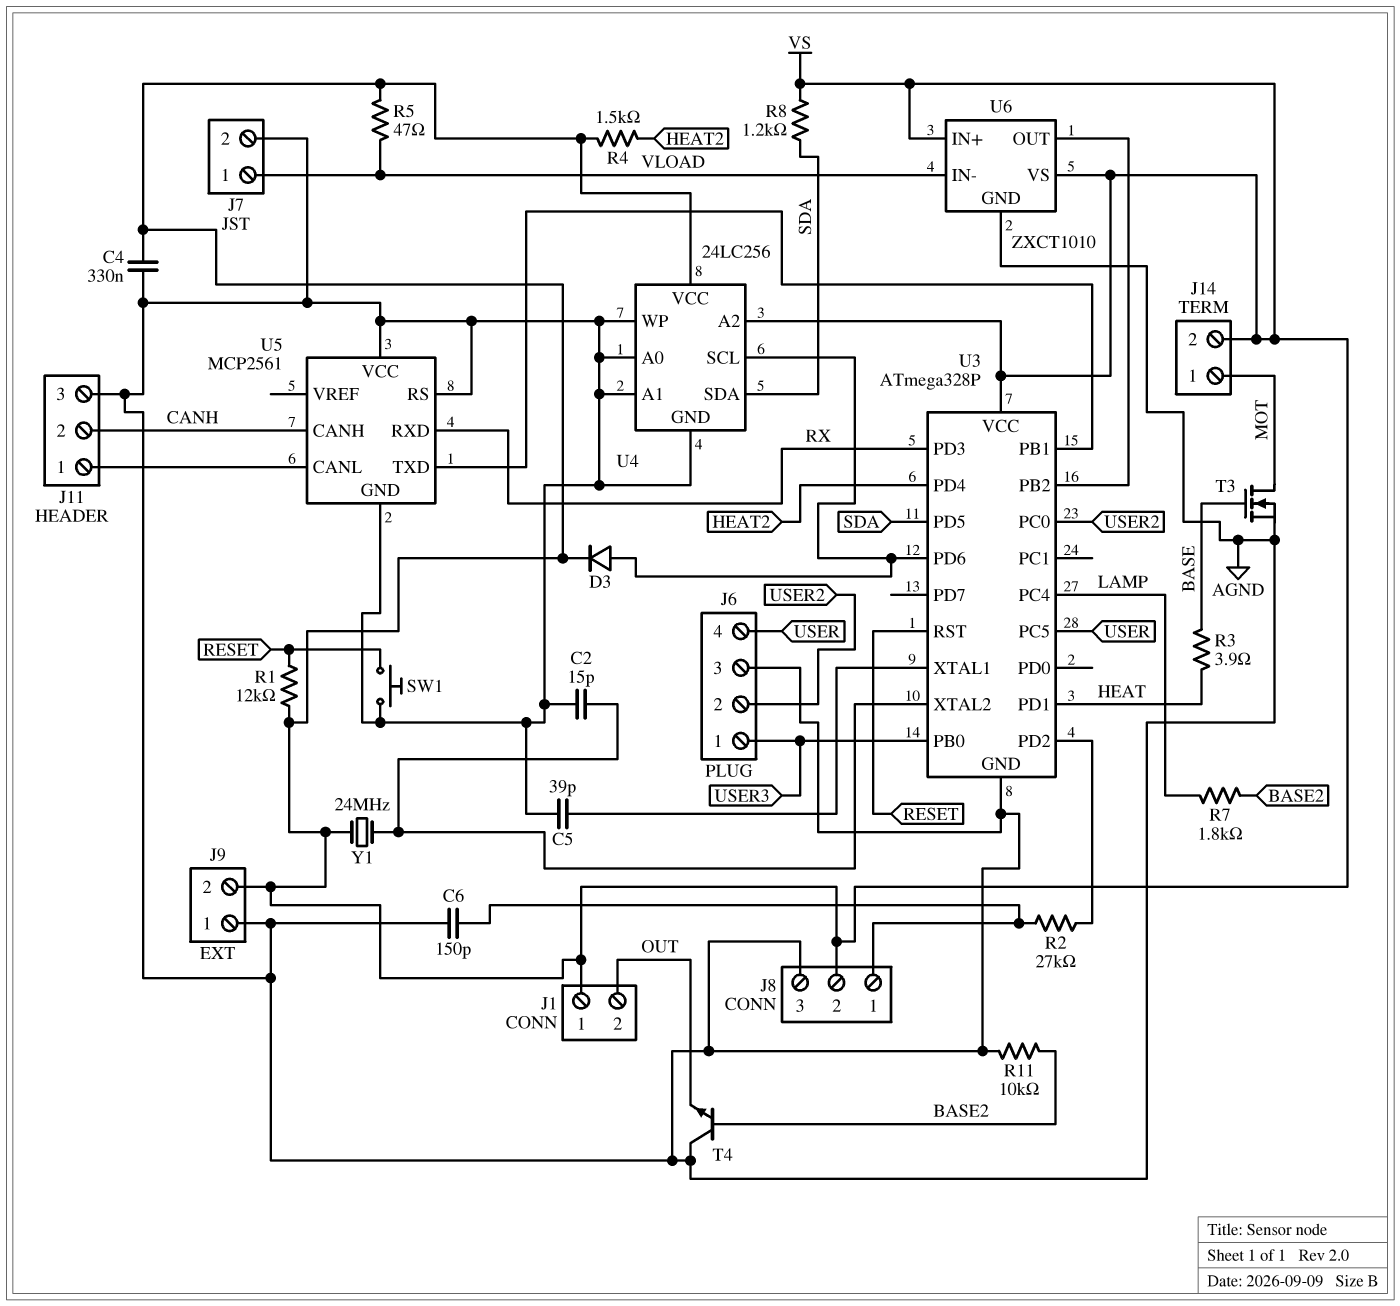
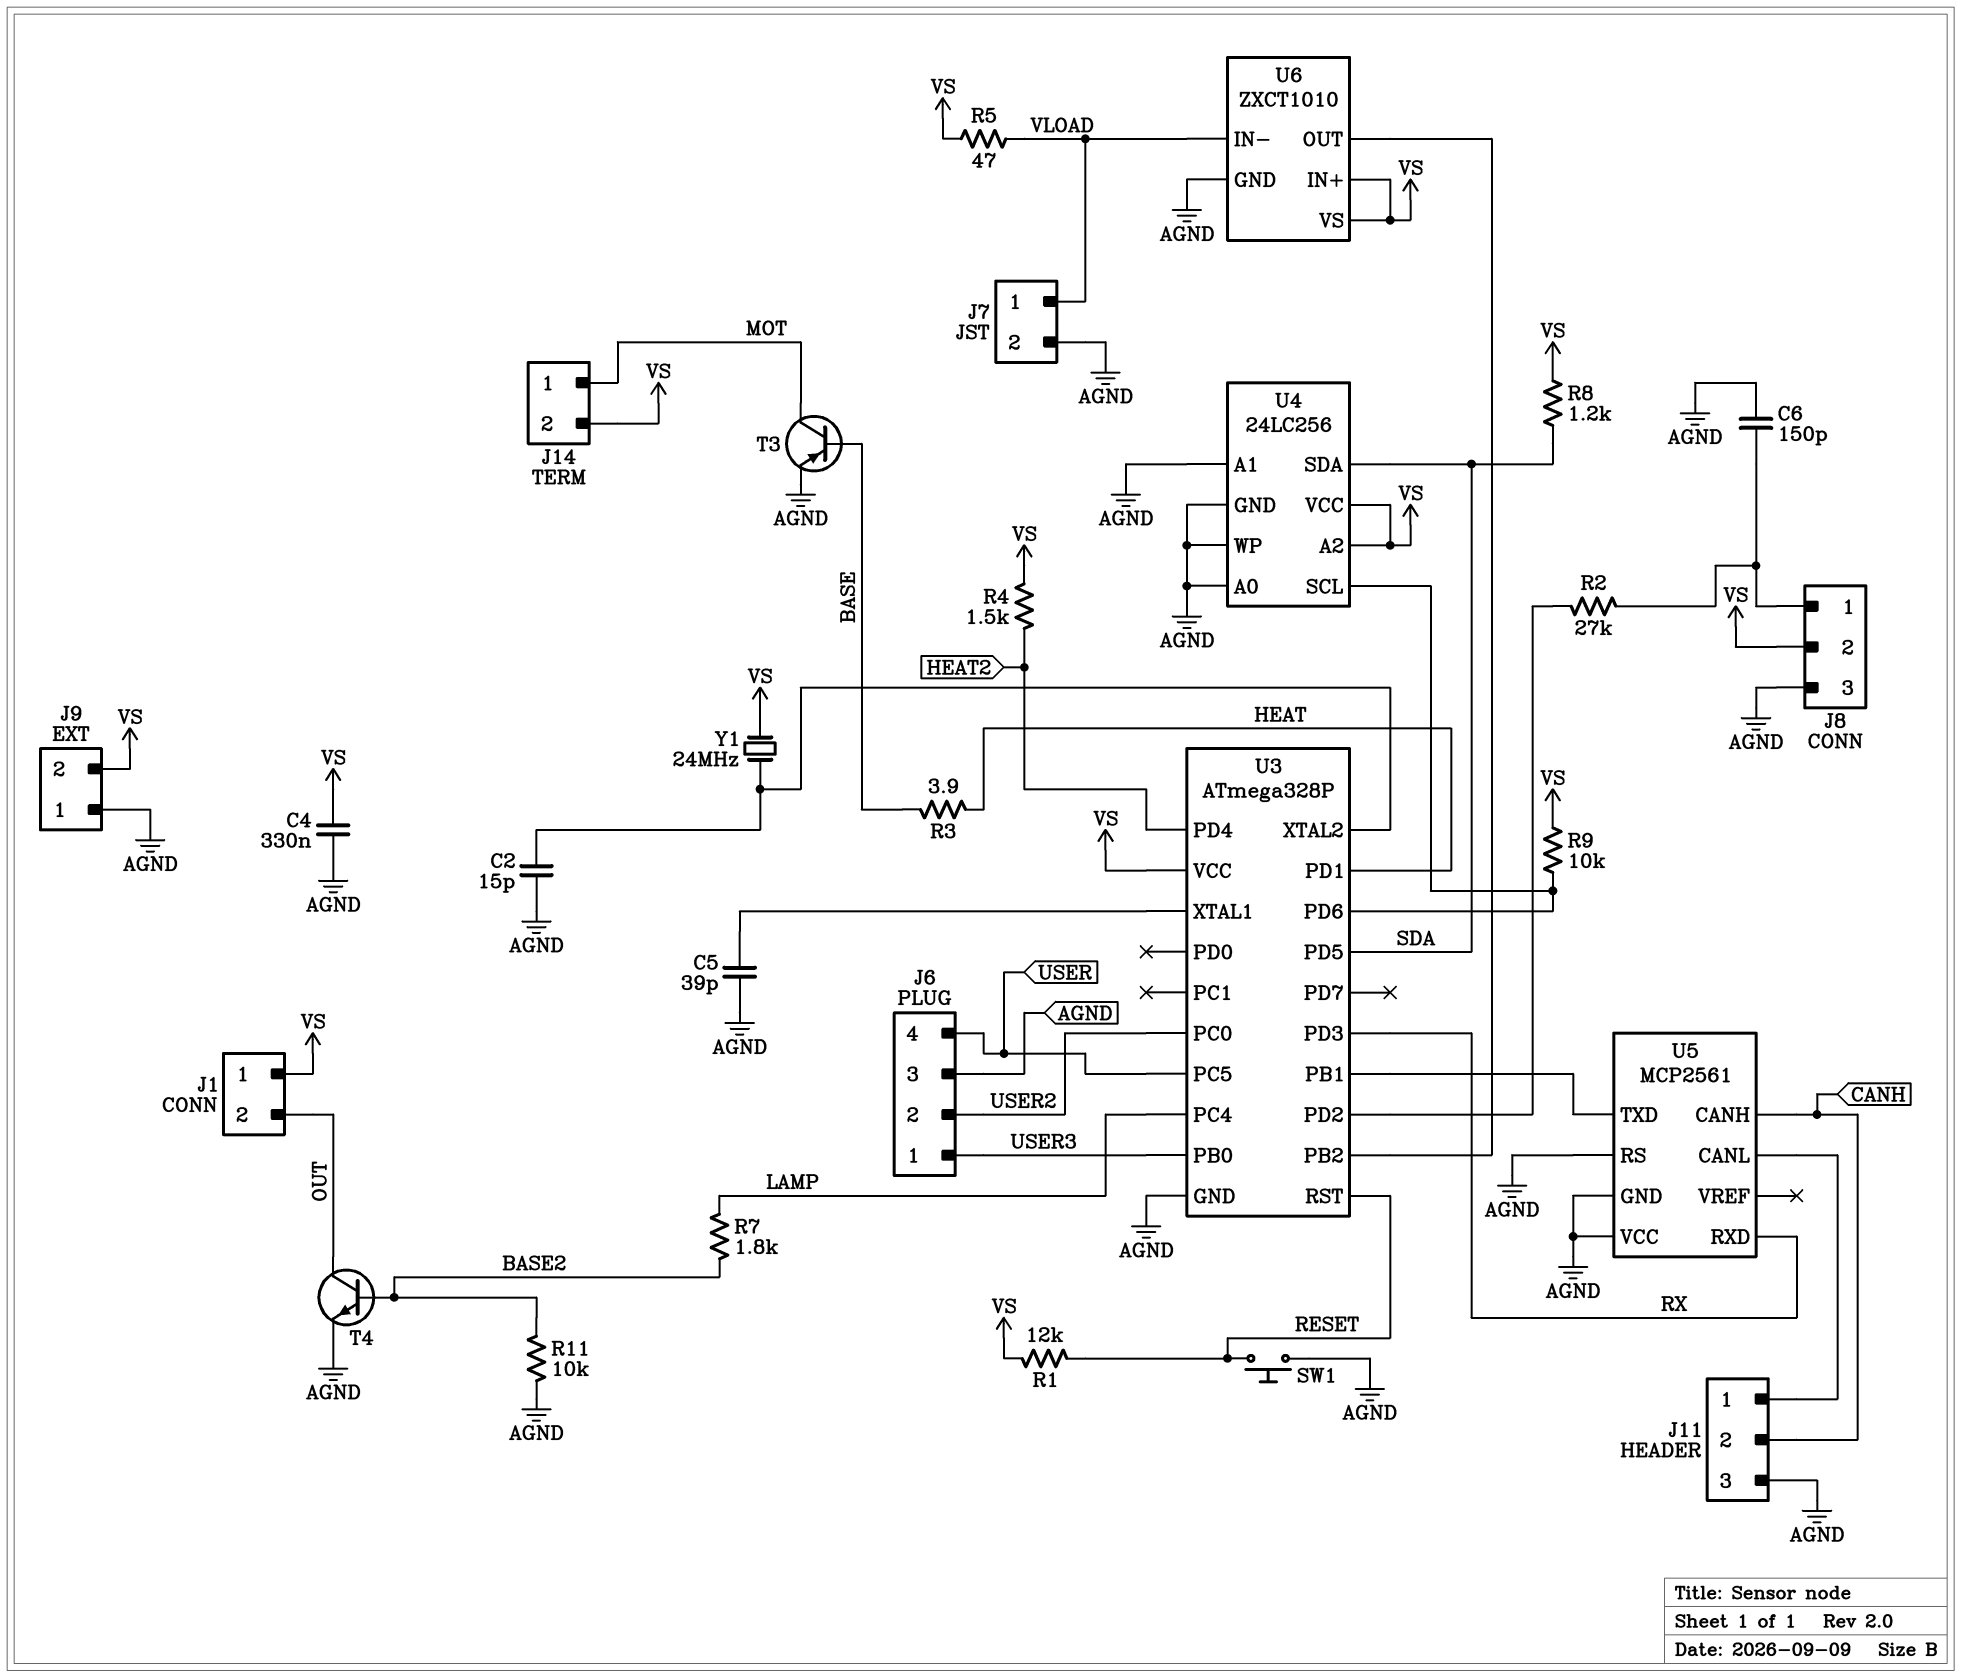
D3: diode (A U3/PD6, K VS) -> none
R9: none -> 10k (U3/PD6, VS)
T3: NMOS (G BASE, D MOT, S AGND) -> PNP (B BASE, C MOT, E AGND)
T4: NPN (B BASE2, C AGND, E OUT) -> NPN (B BASE2, C OUT, E AGND)

